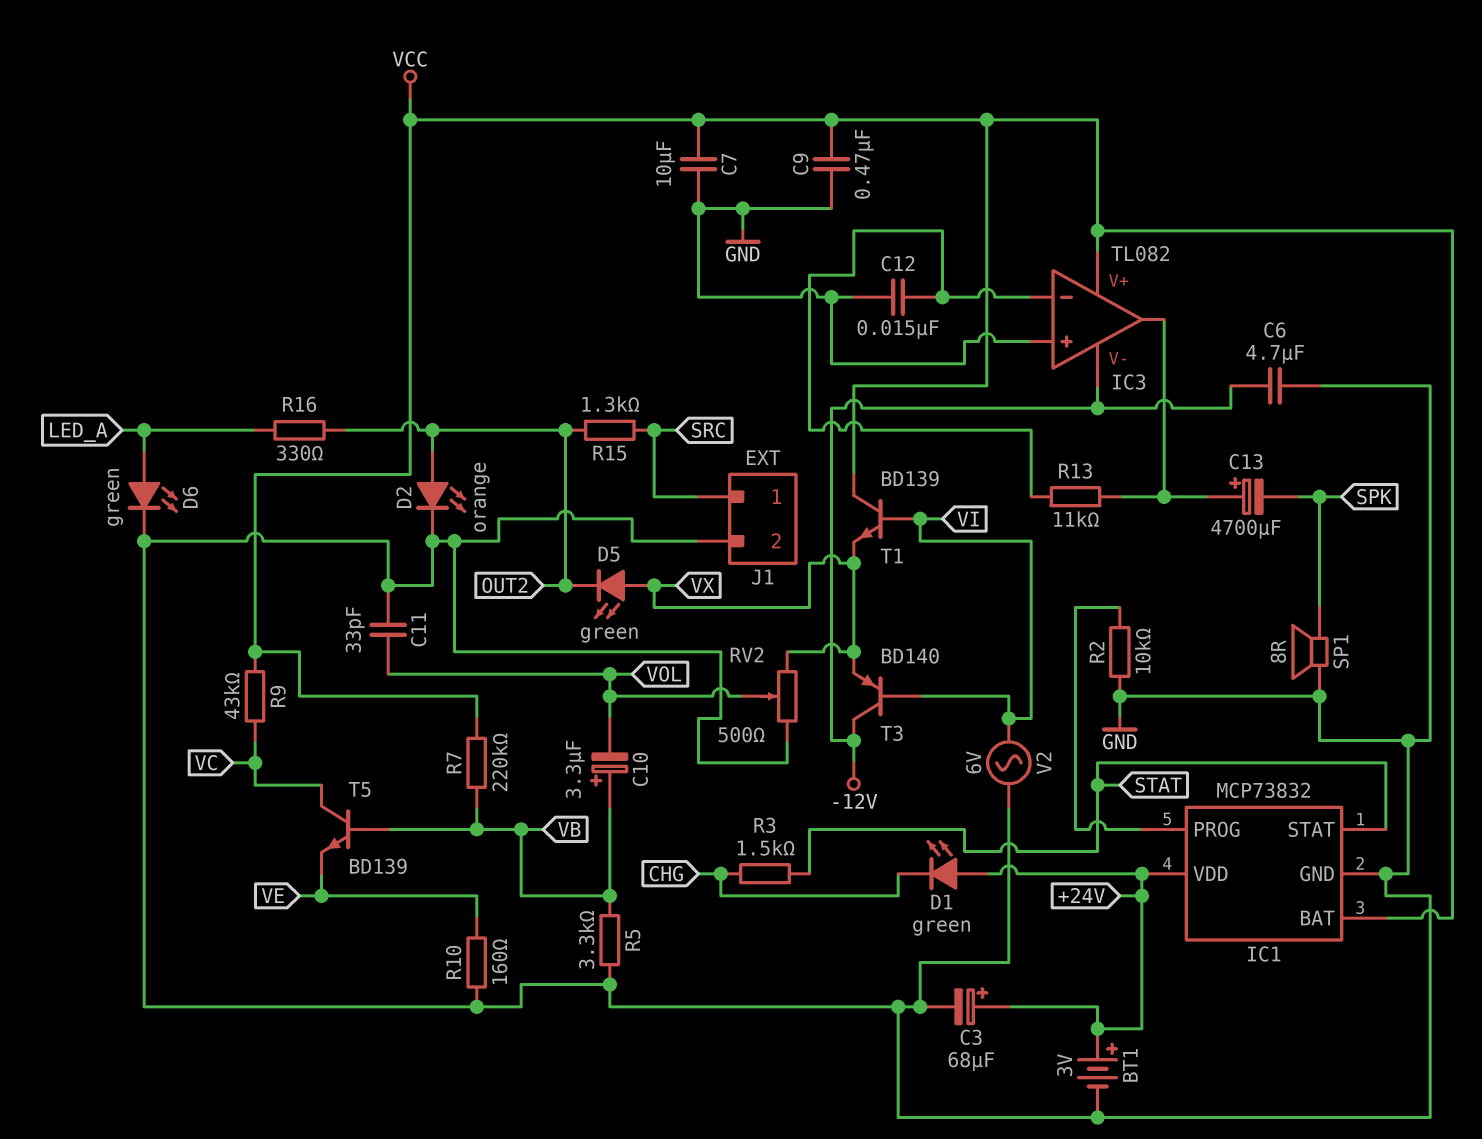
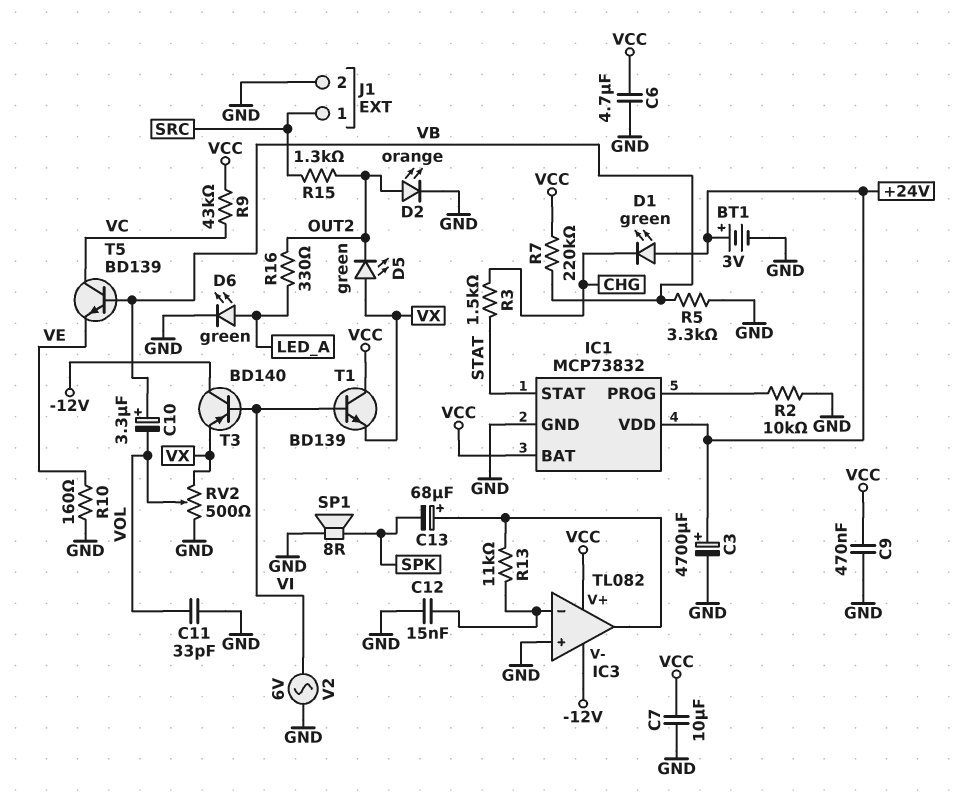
C3: 68uF (plus +24V, minus GND) -> 4700uF (plus +24V, minus GND)
C6: 4.7uF (-12V, GND) -> 4.7uF (GND, VCC)
C13: 4700uF (plus IC3/out, minus SPK) -> 68uF (plus IC3/out, minus SPK)

